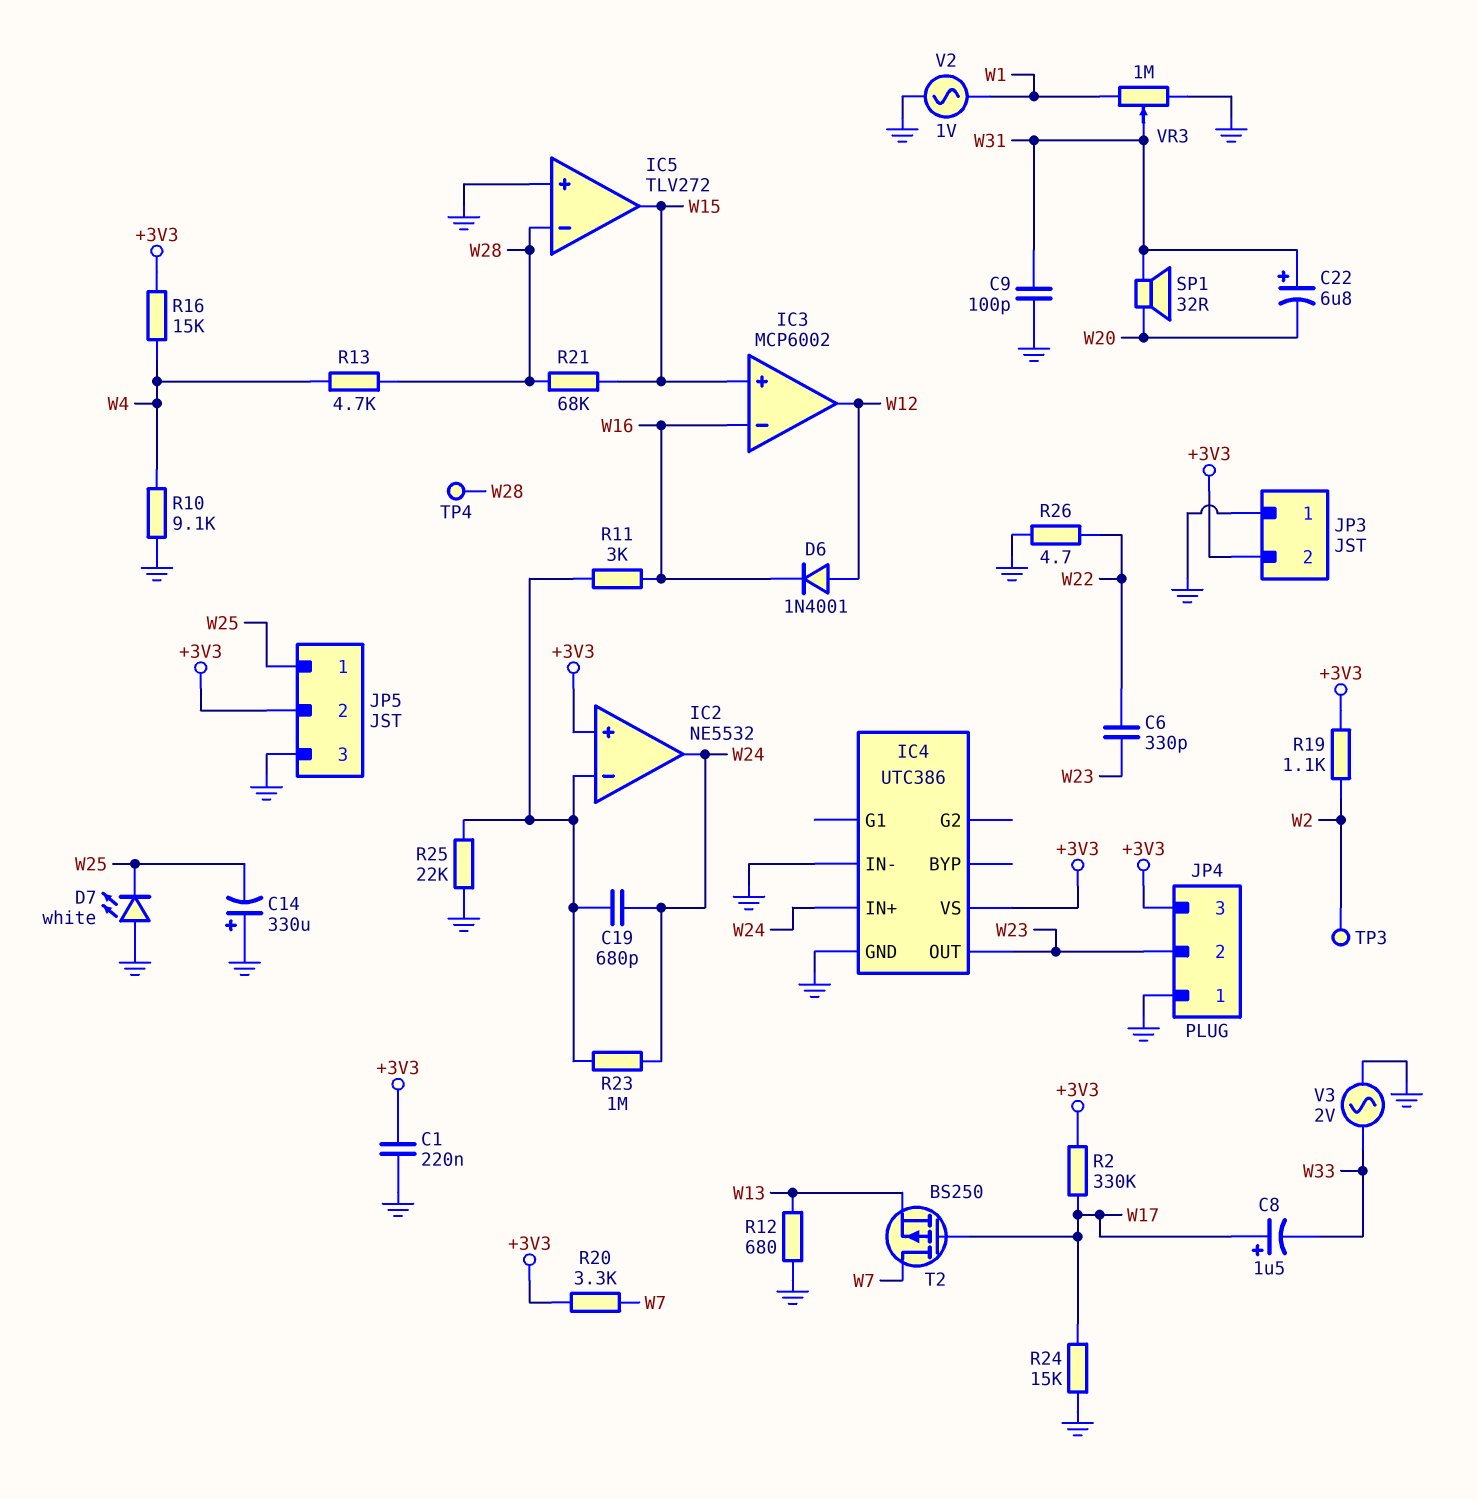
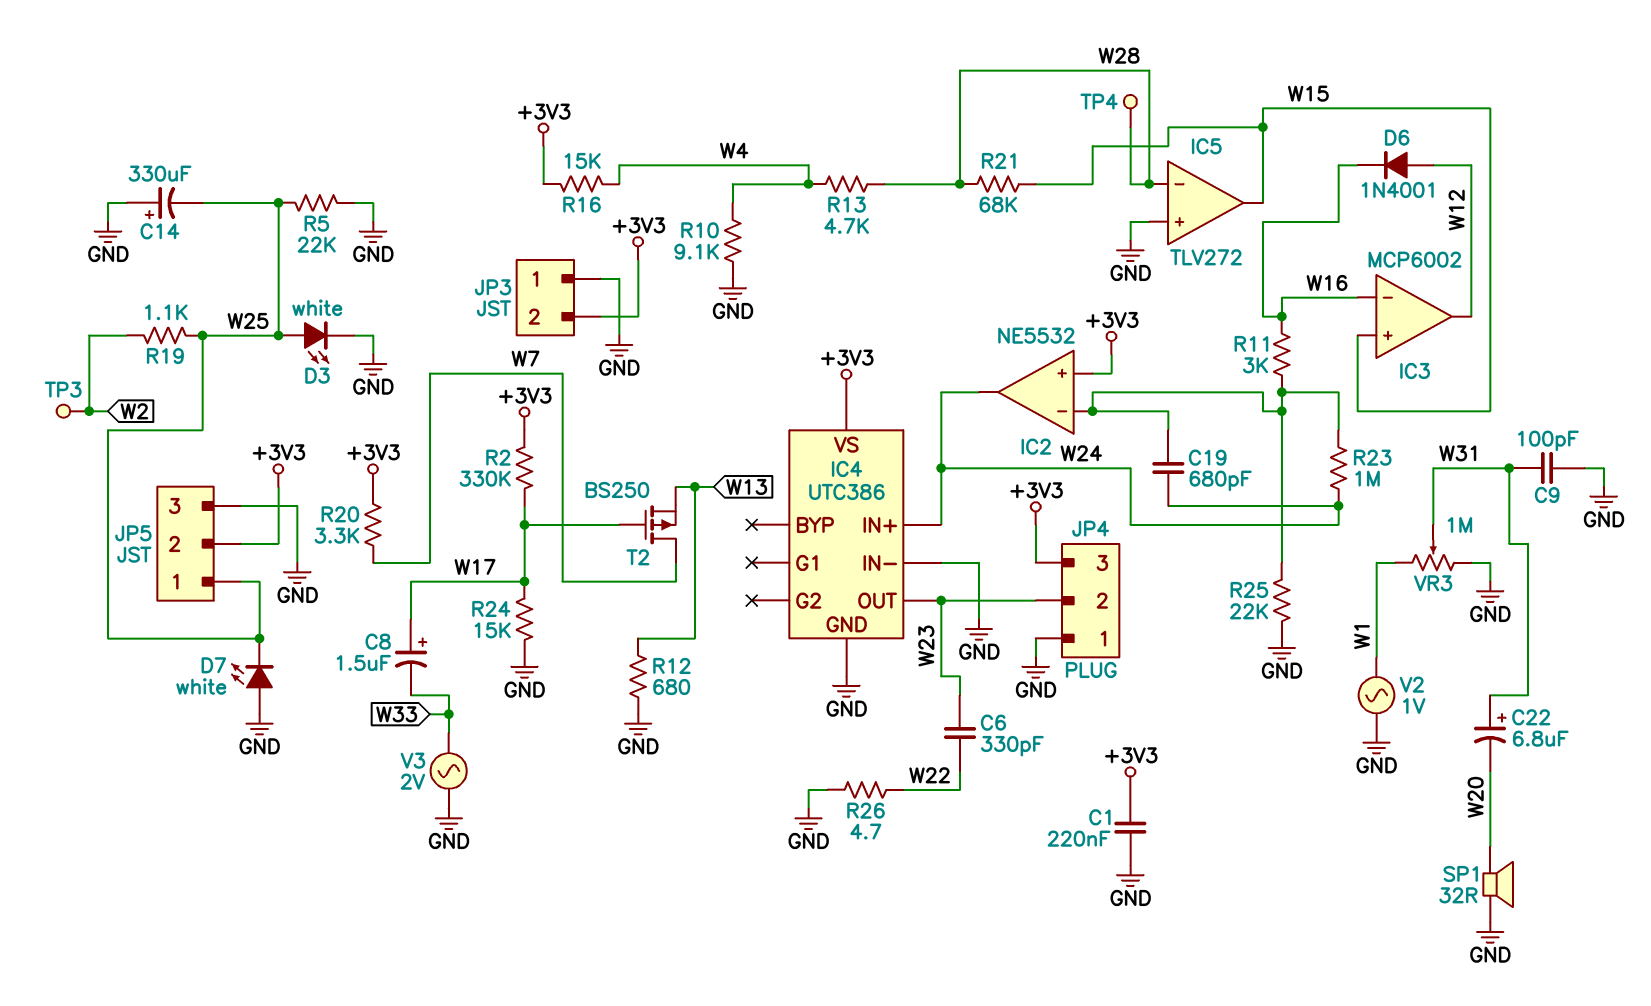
D3: none -> LED white (A W25, K GND)
R5: none -> 22k (GND, W25)
R19: 1.1k (+3V3, W2) -> 1.1k (W2, W25)
SP1: speaker 32R (W20, W31) -> speaker 32R (GND, W20)

